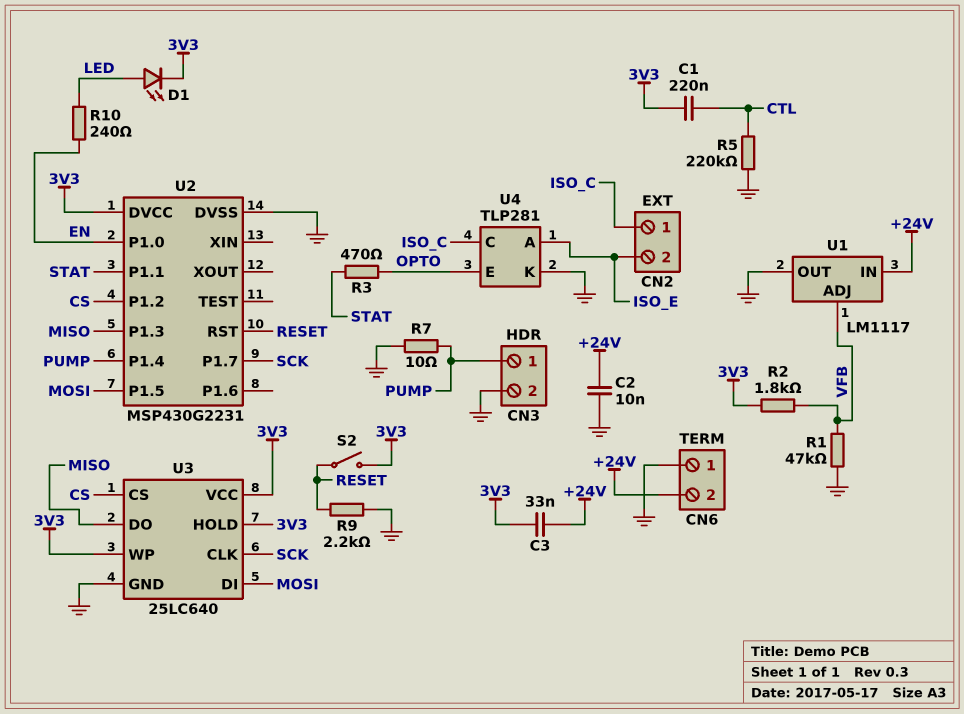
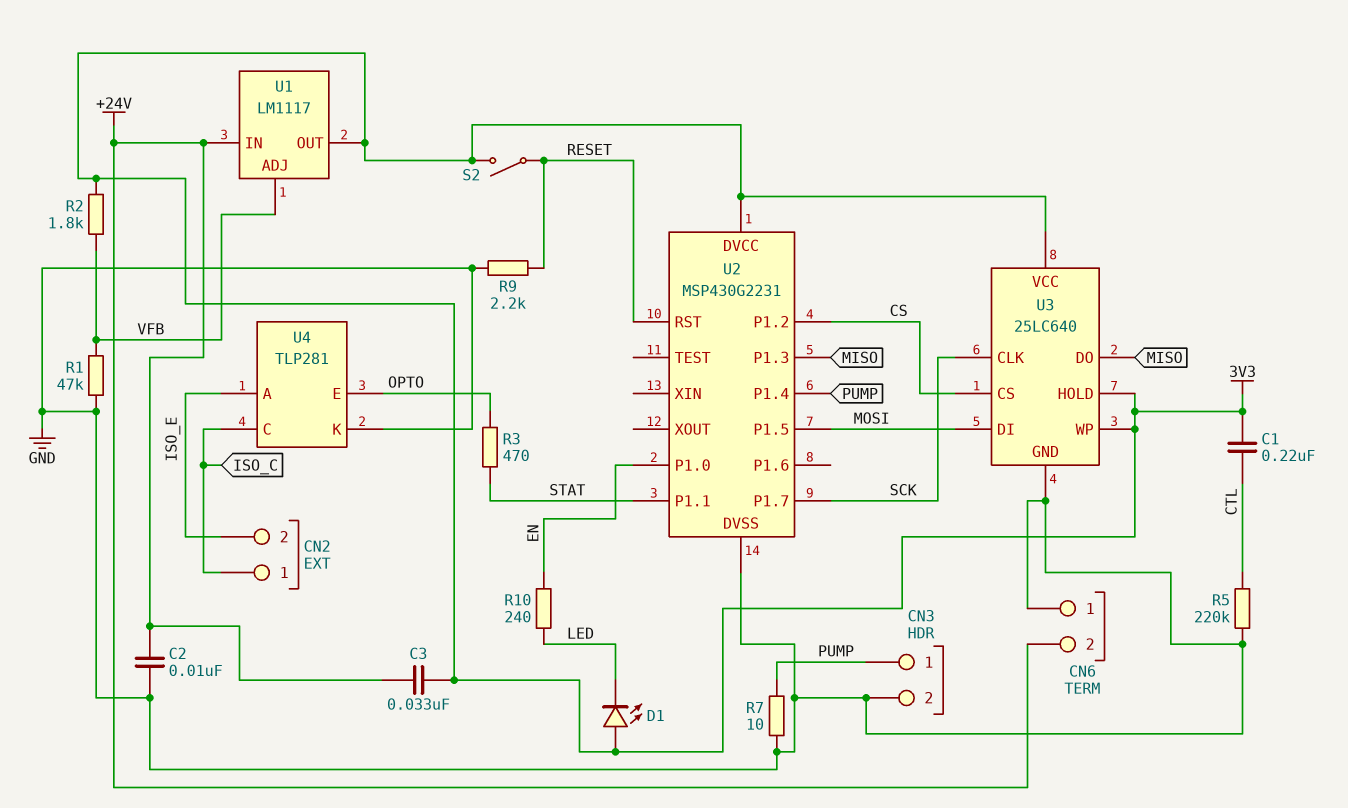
D1: LED (A LED, K 3V3) -> LED (A 3V3, K LED)
U1 pin OUT: GND -> 3V3

